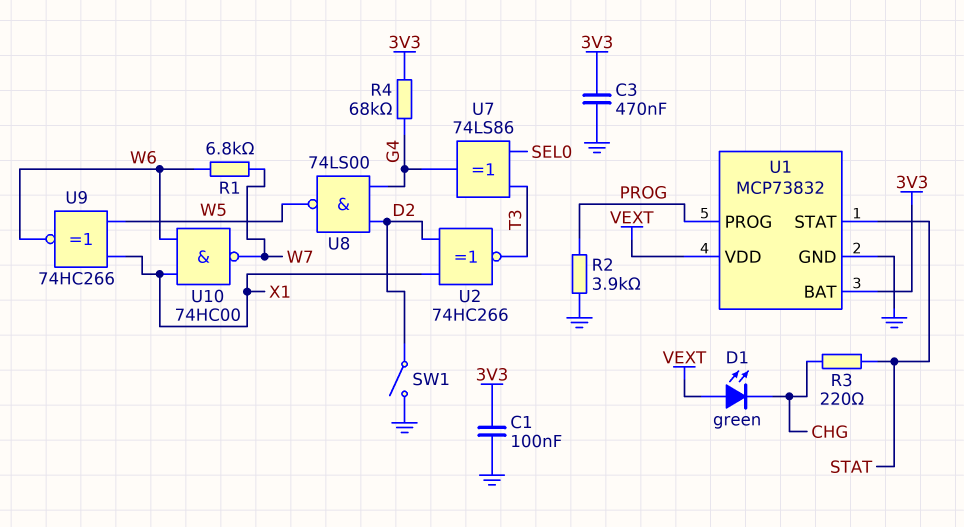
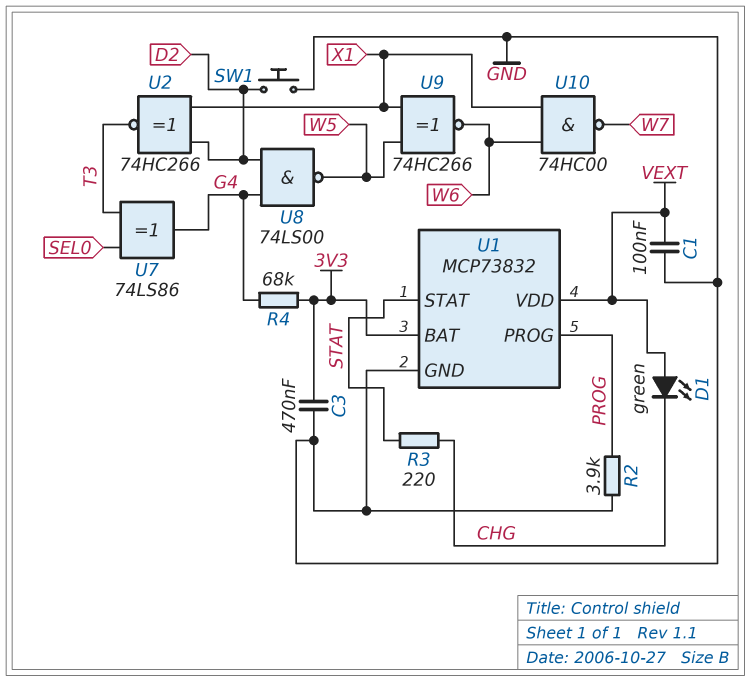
C1: 100nF (3V3, GND) -> 100nF (GND, VEXT)
R1: 6.8k (W6, W7) -> none
SW1: switch (D2, GND) -> button (D2, GND)

